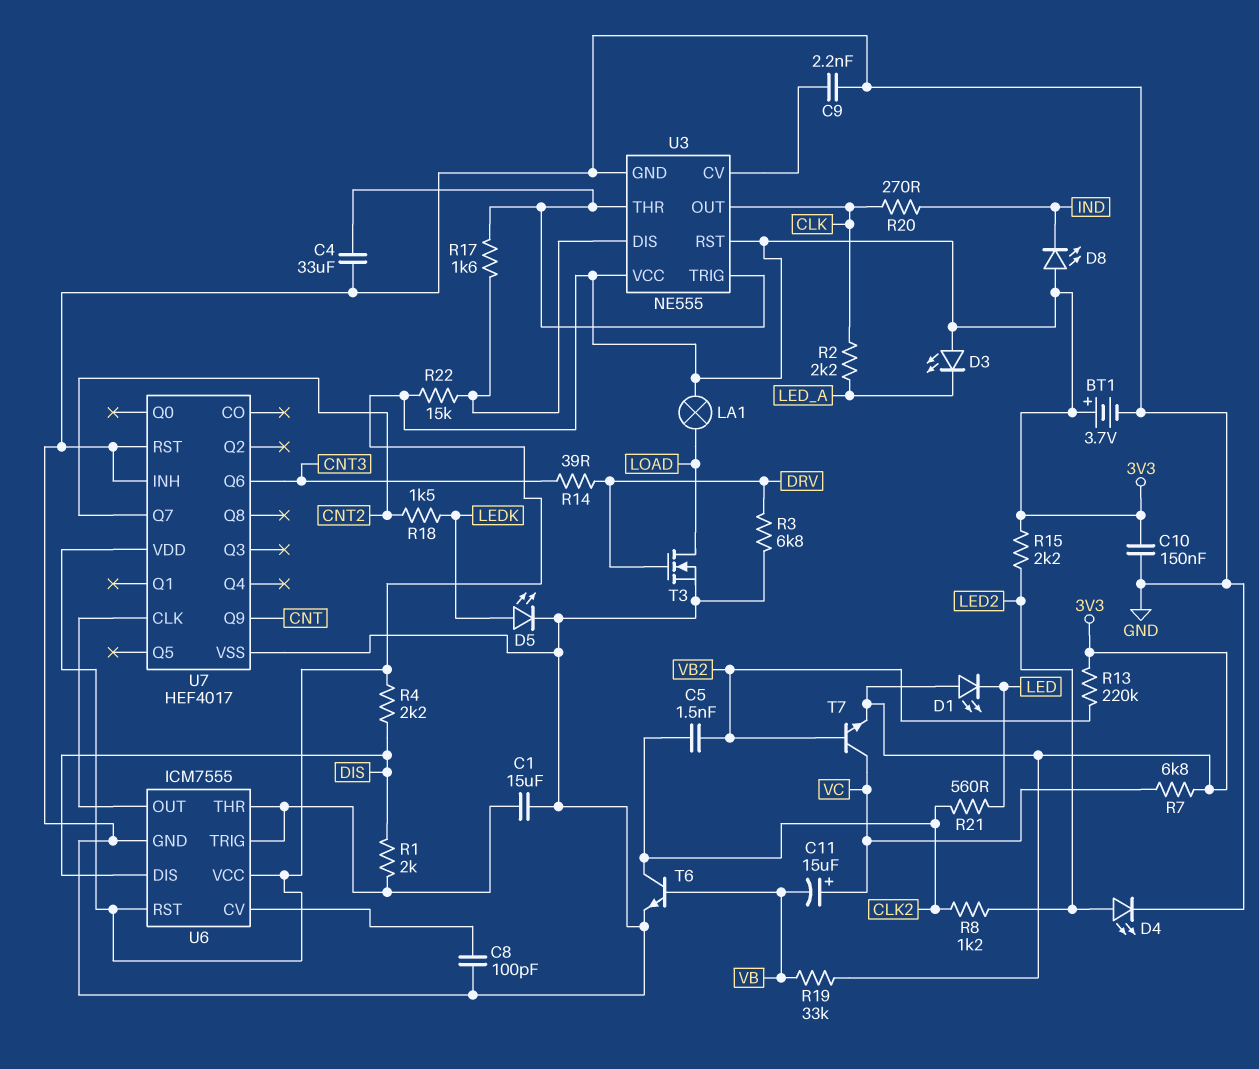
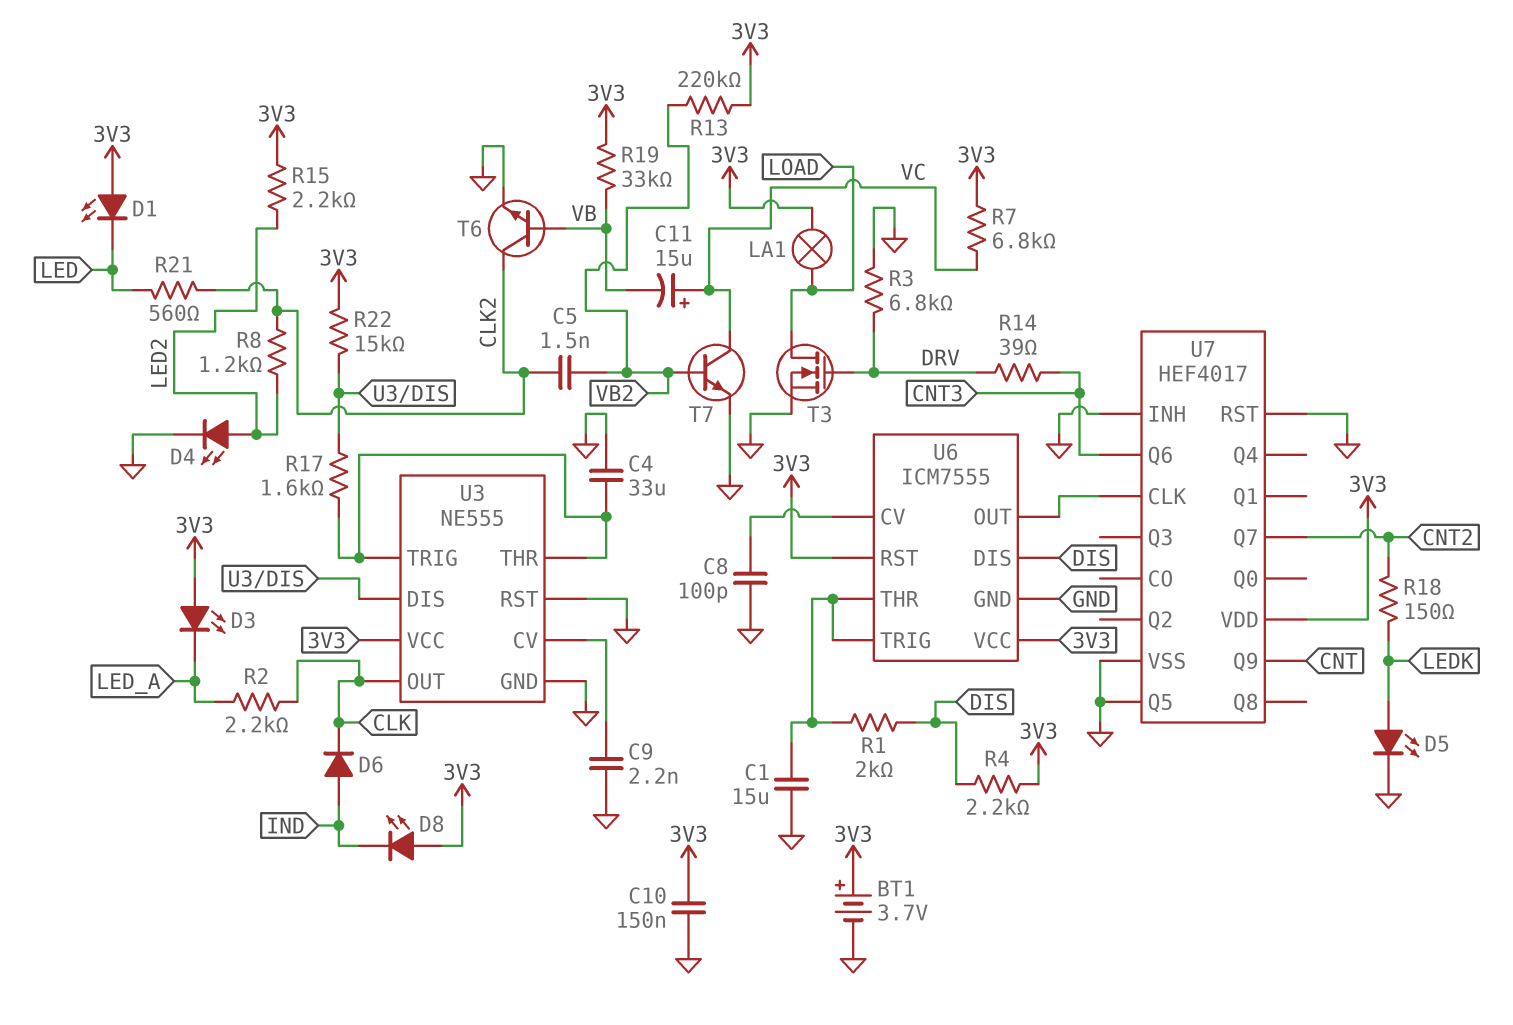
D6: none -> diode (A IND, K CLK)
R18: 1.5k (CNT2, LEDK) -> 150 (CNT2, LEDK)
R20: 270 (CLK, IND) -> none
T7: NPN (B VB2, C VC, E 3V3) -> NPN (B VB2, C VC, E GND)
U3 pin RST: 3V3 -> GND
U7 pin Q5: none -> GND

